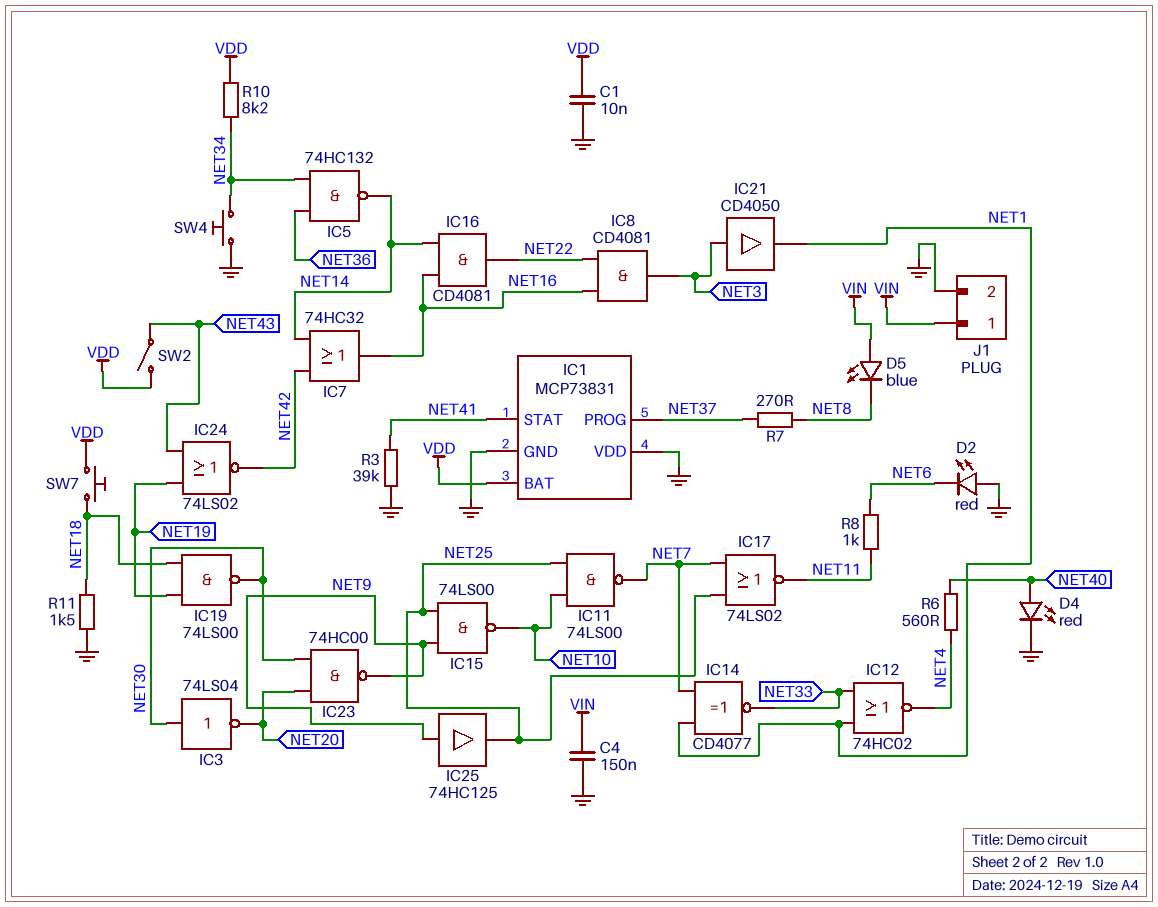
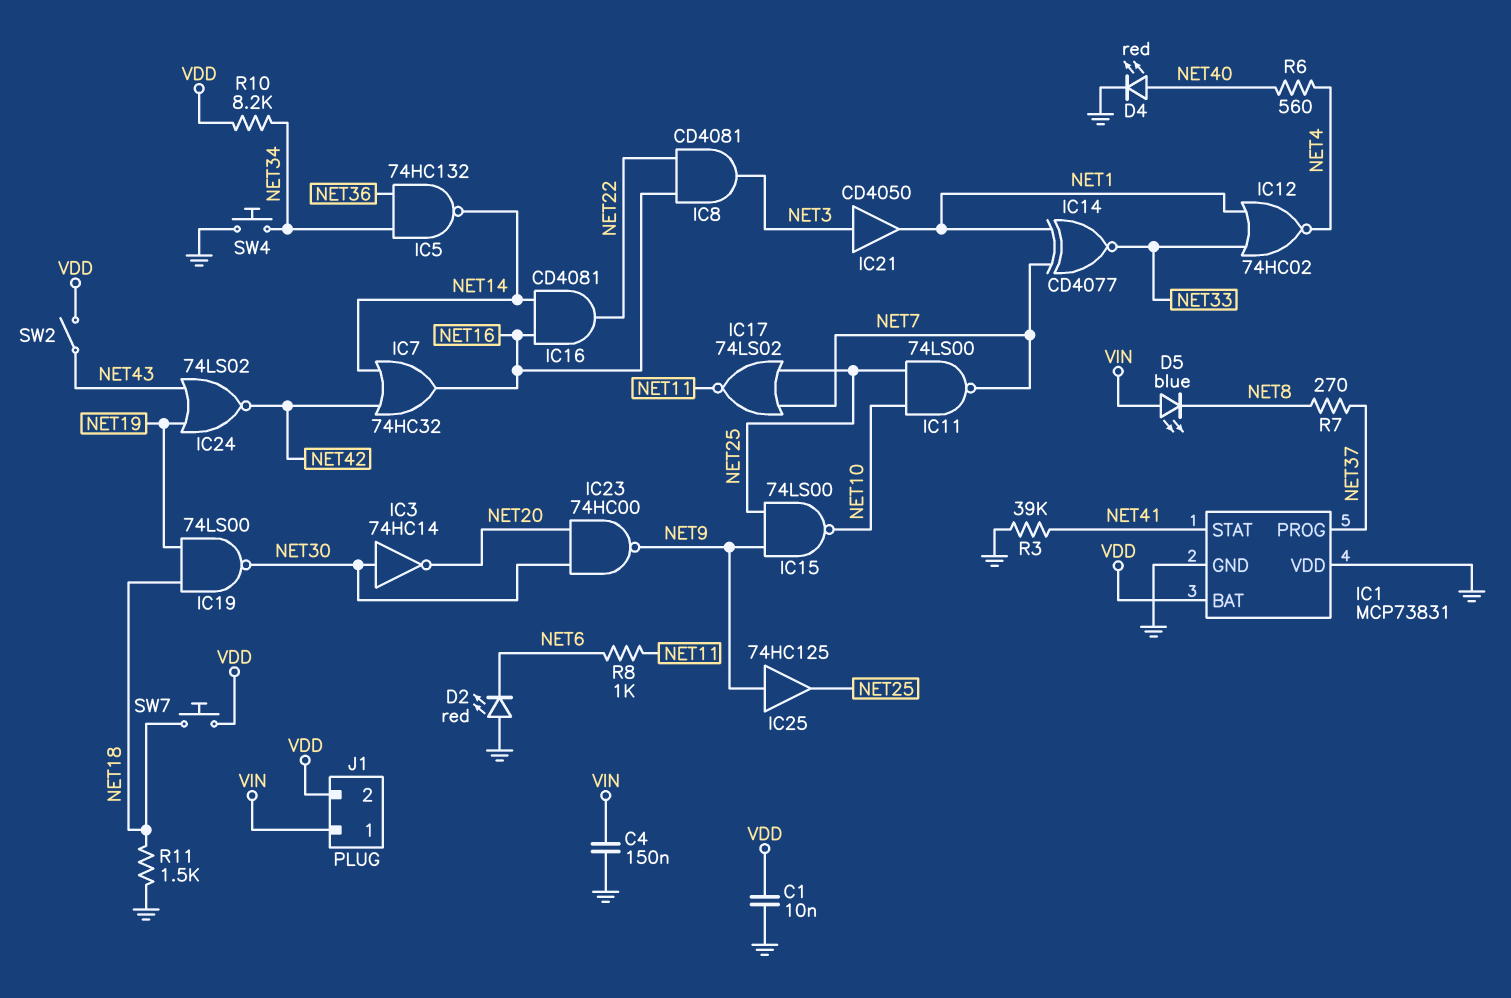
IC3: NOT 74LS04 (in NET30, out NET20) -> NOT 74HC14 (in NET30, out NET20)
J1 pin 2: GND -> VDD

